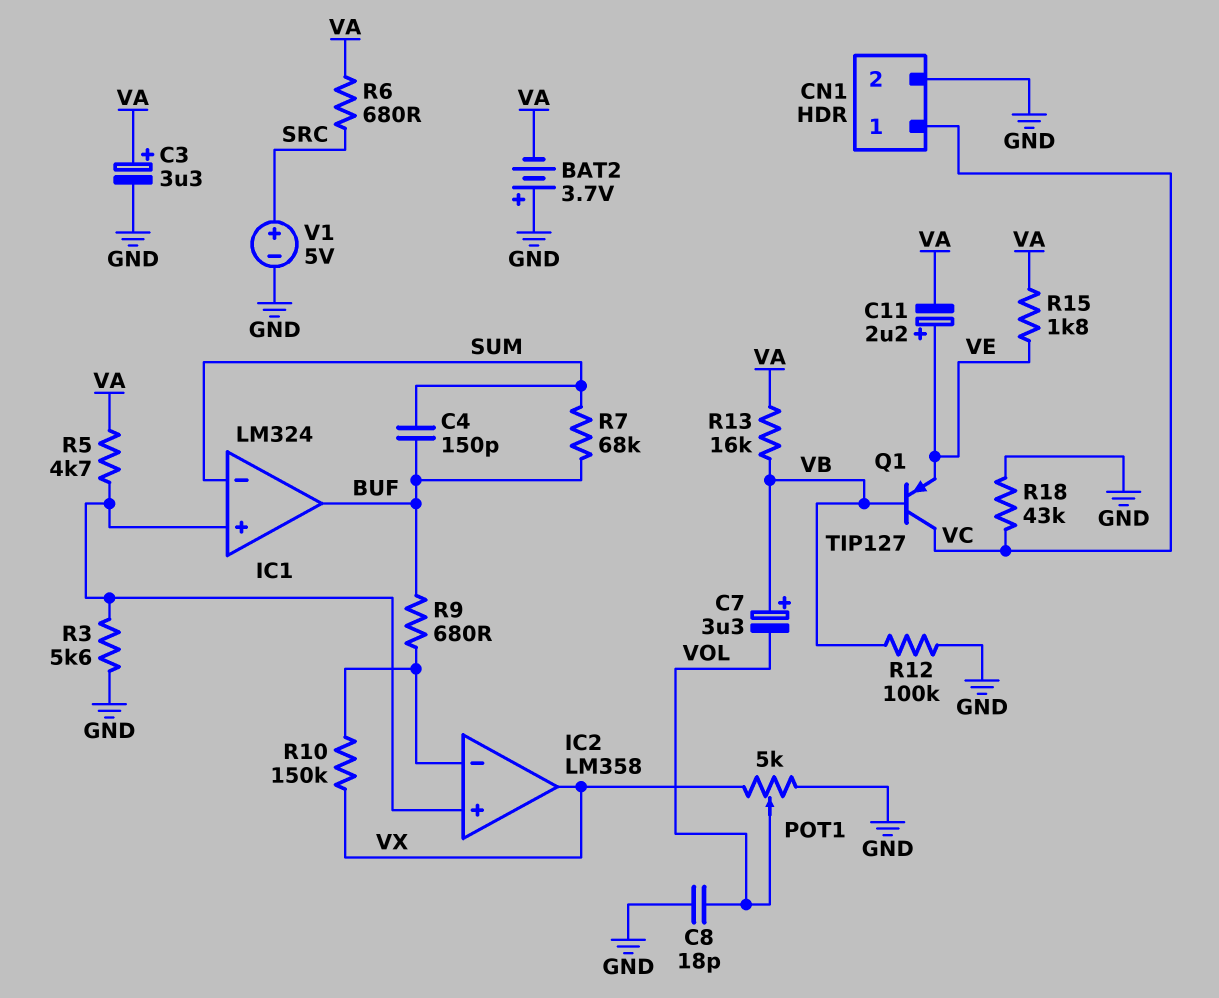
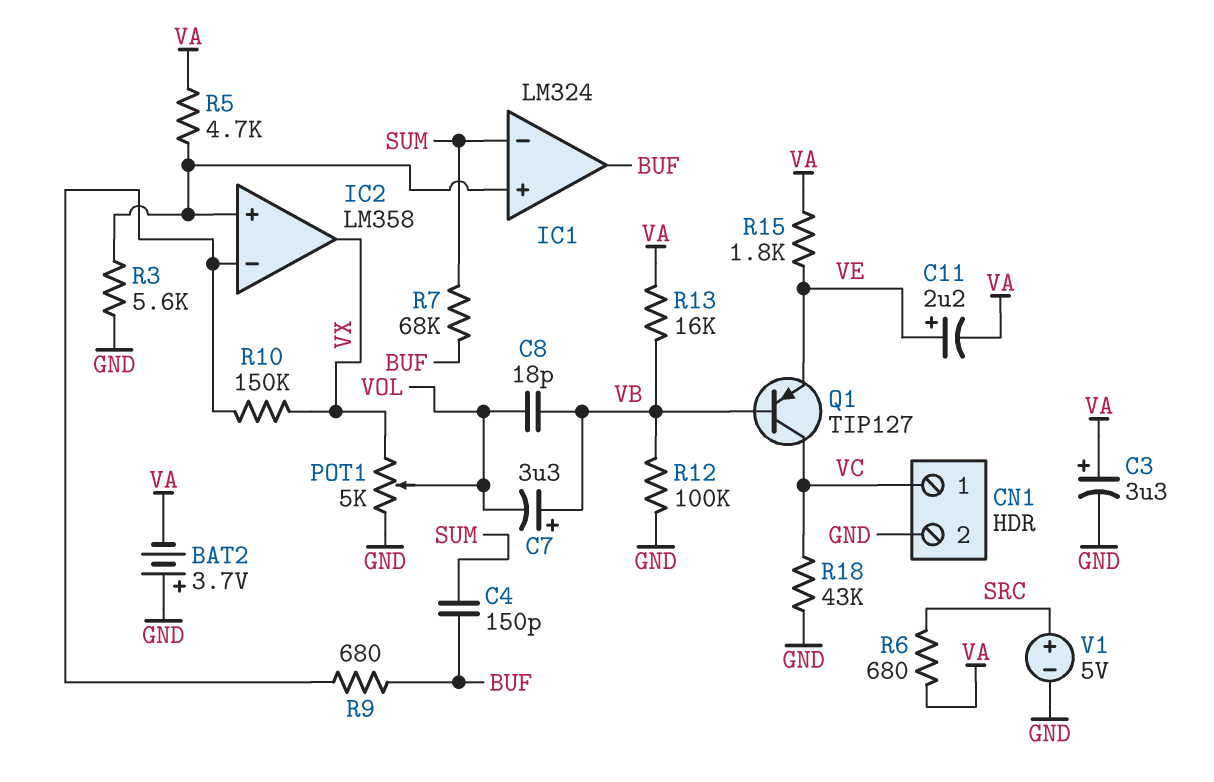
C8: 18pF (GND, VOL) -> 18pF (VB, VOL)

